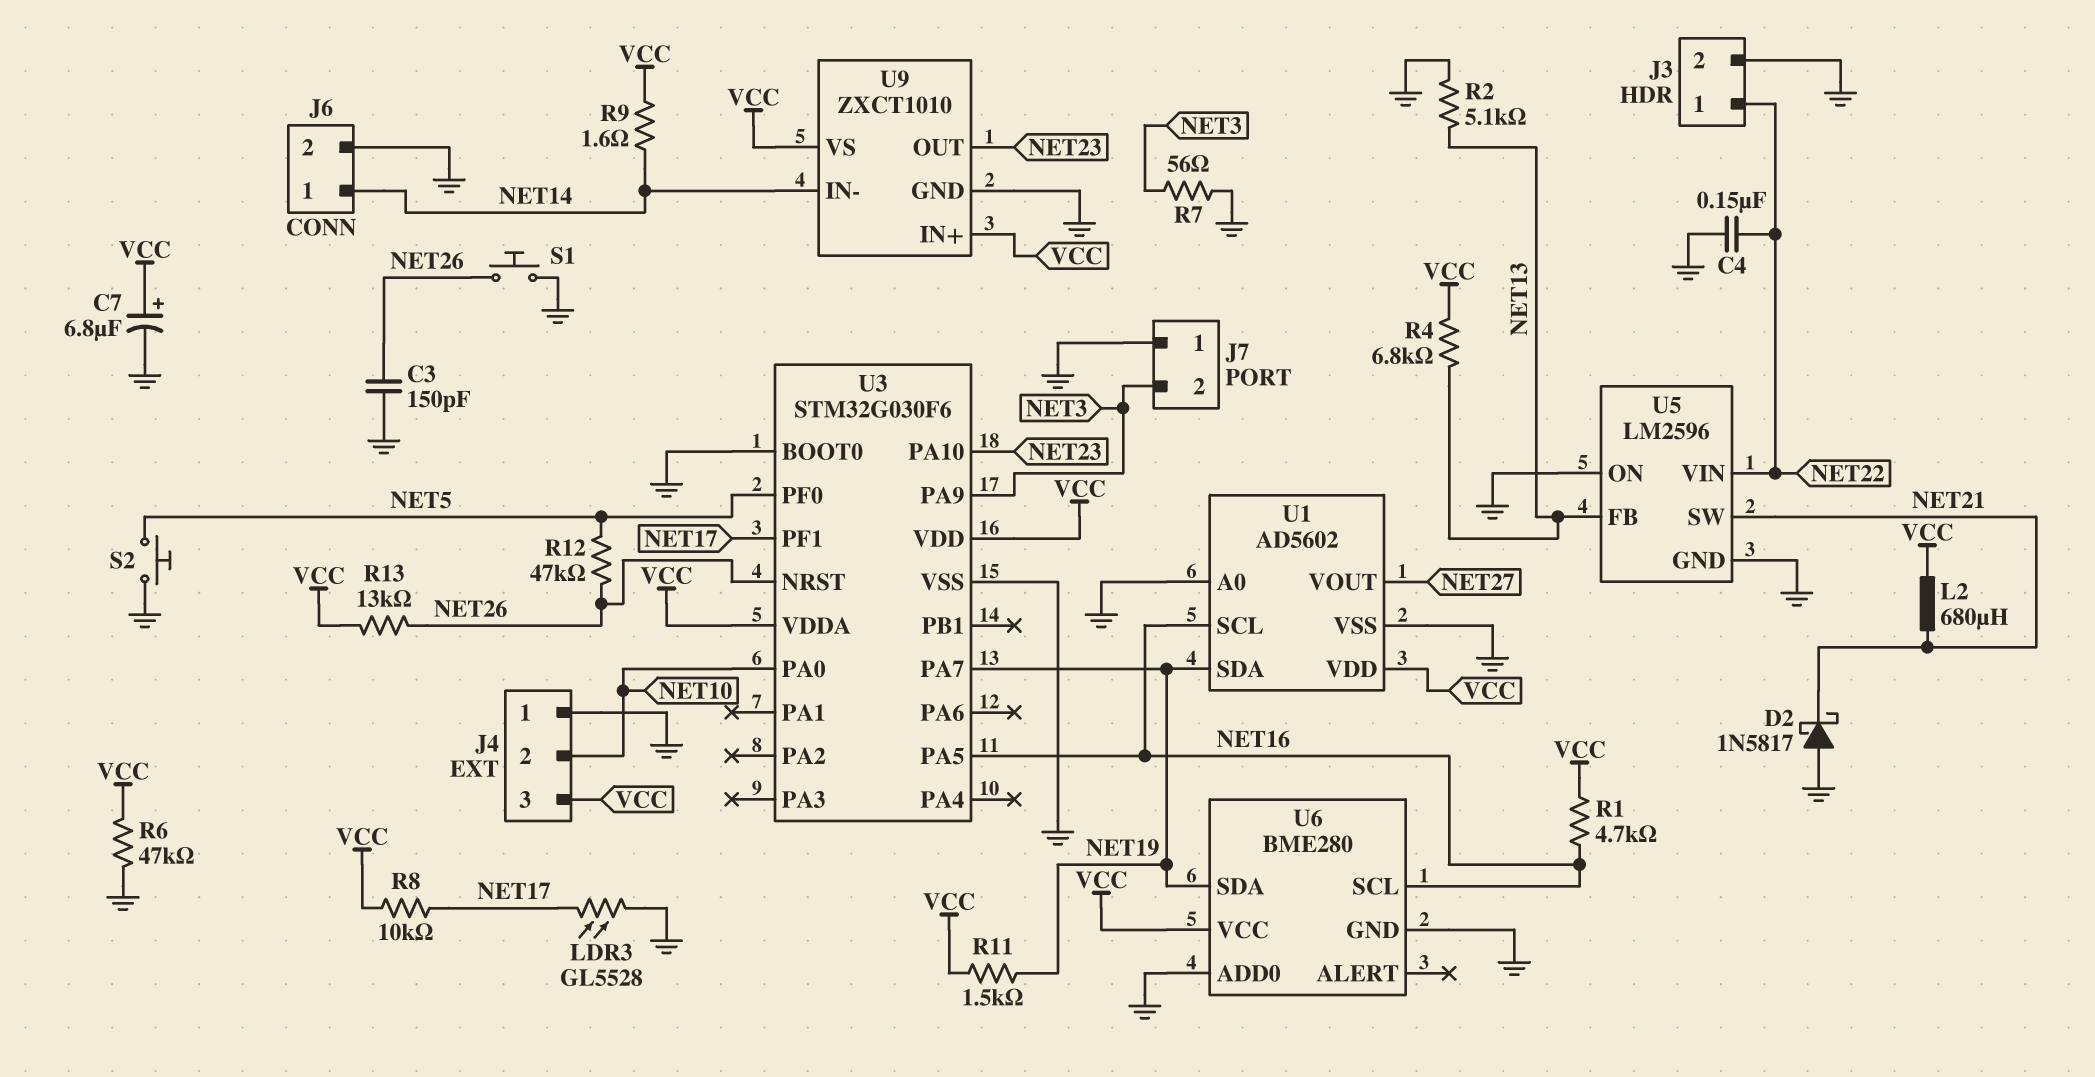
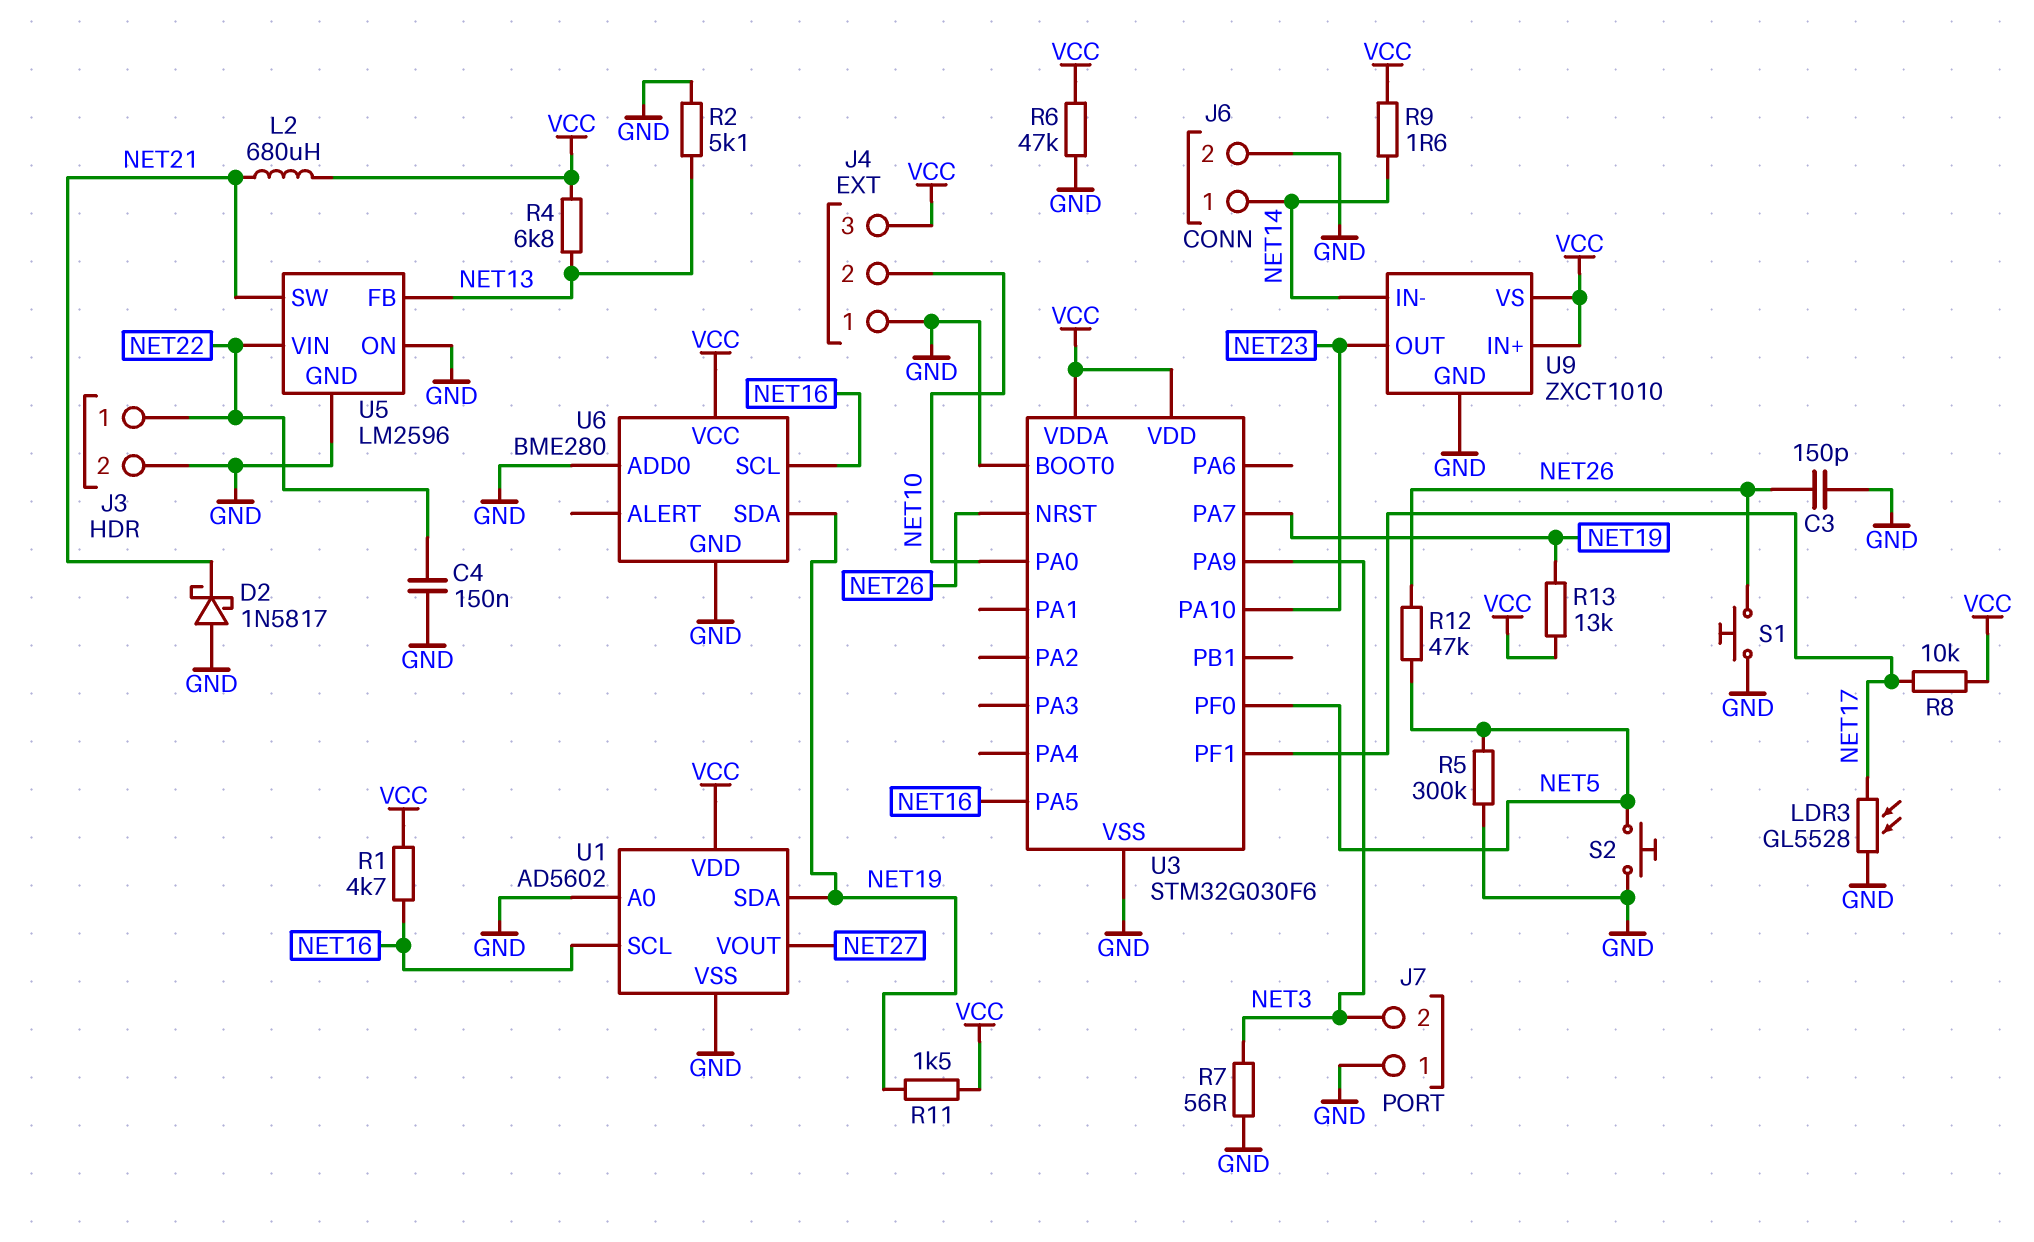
C7: 6.8uF (plus VCC, minus GND) -> none
R5: none -> 300k (GND, NET5)
R13: 13k (NET26, VCC) -> 13k (NET19, VCC)

